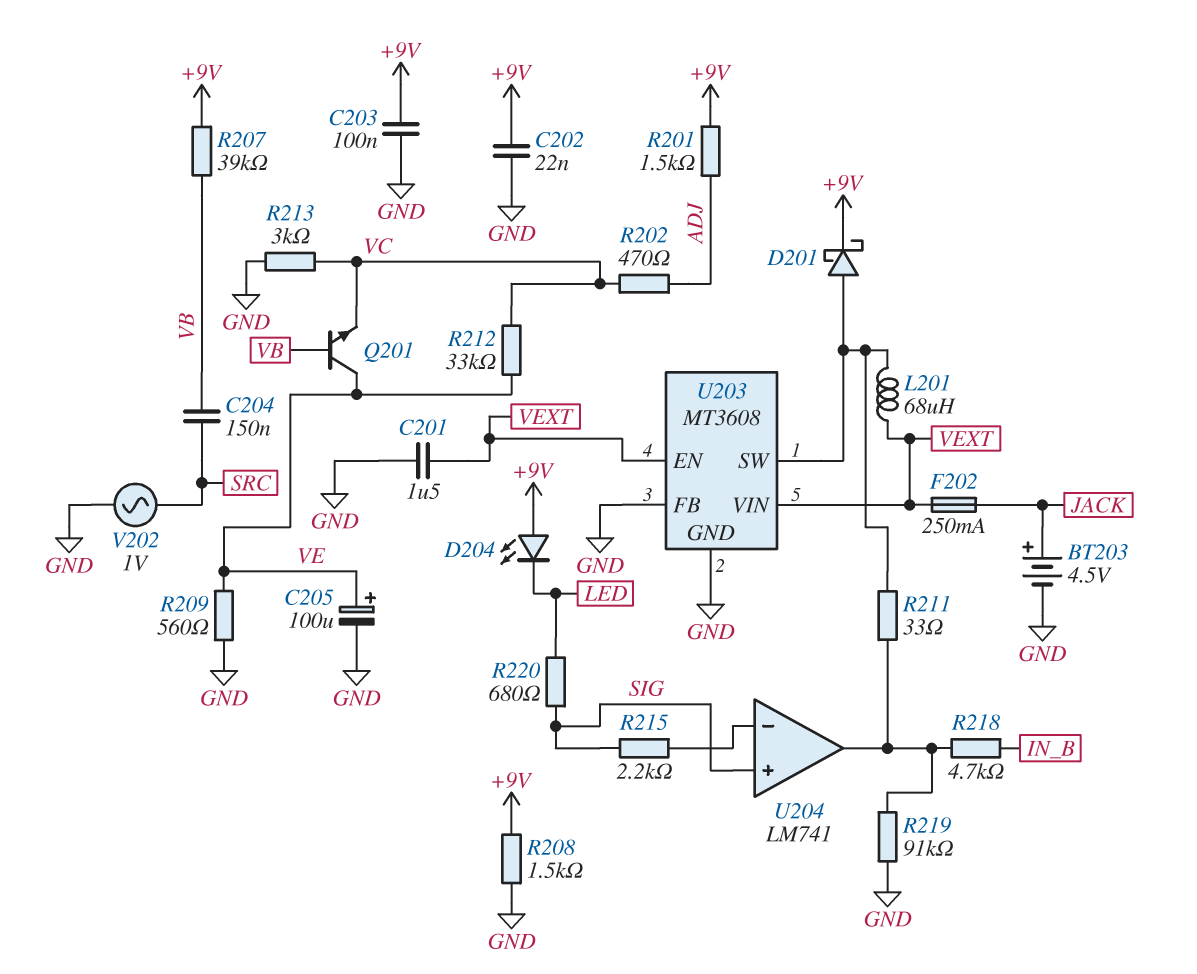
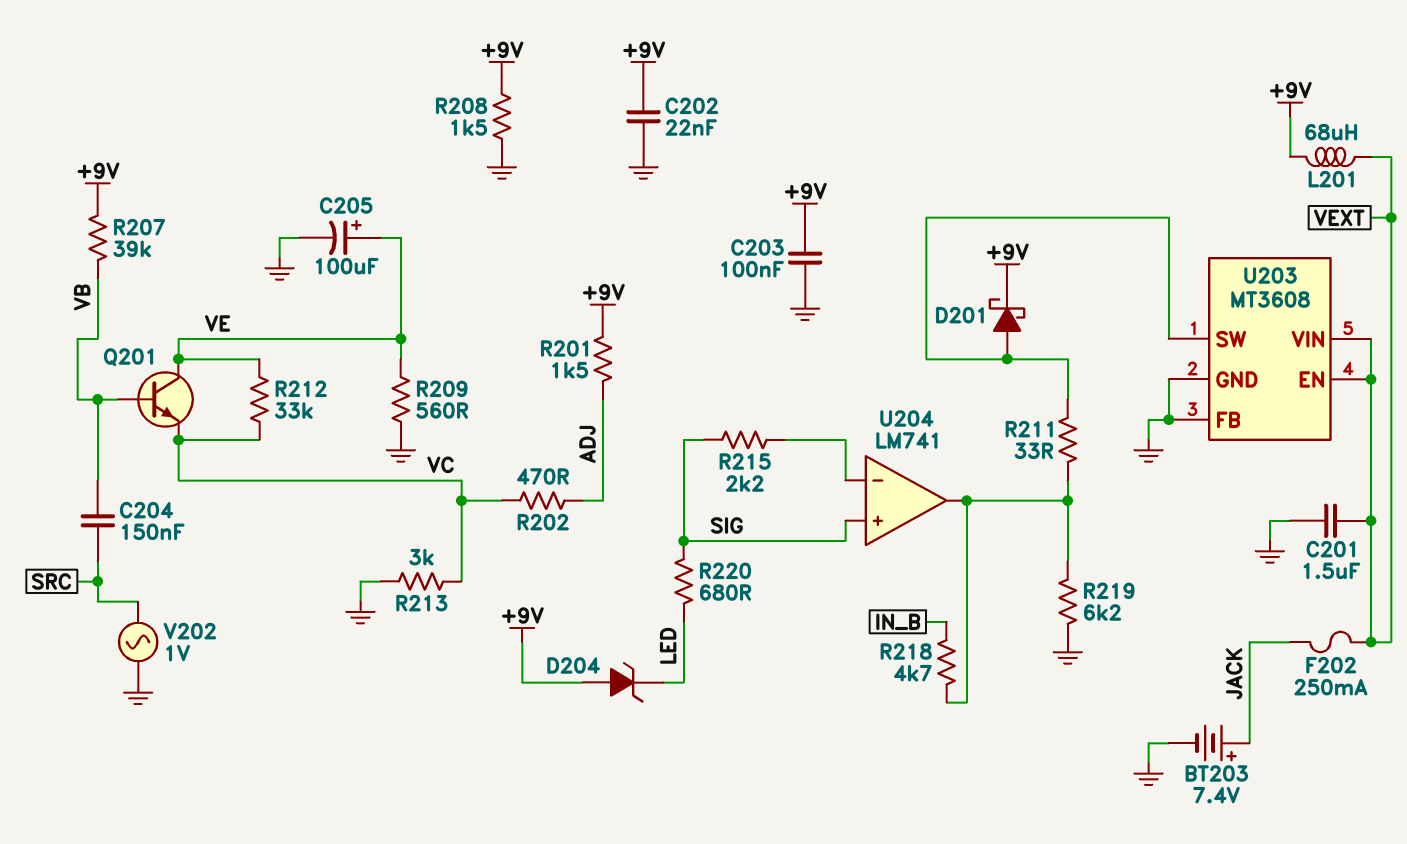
BT203: 4.5V (plus JACK, minus GND) -> 7.4V (plus JACK, minus GND)
D204: LED (A +9V, K LED) -> zener (A +9V, K LED)
L201: 68uH (U203/SW, VEXT) -> 68uH (+9V, VEXT)
R219: 91k (GND, U204/out) -> 6.2k (GND, U204/out)

